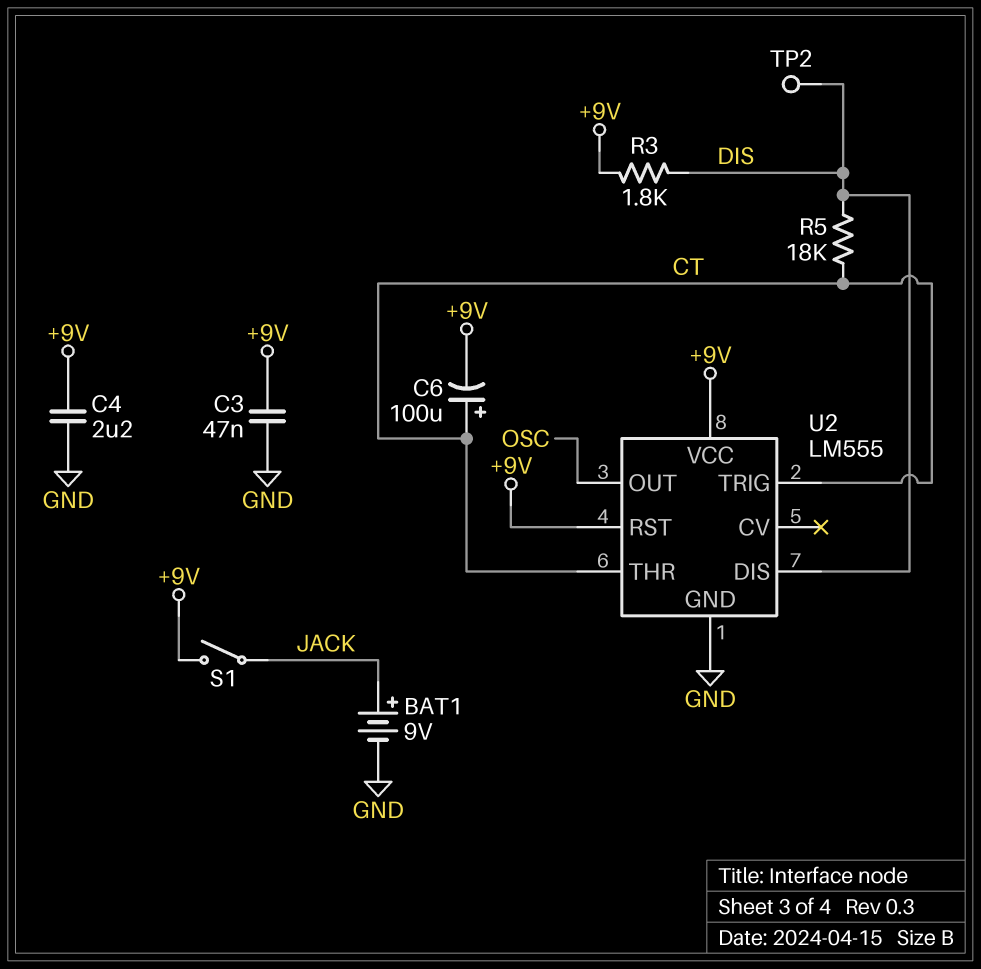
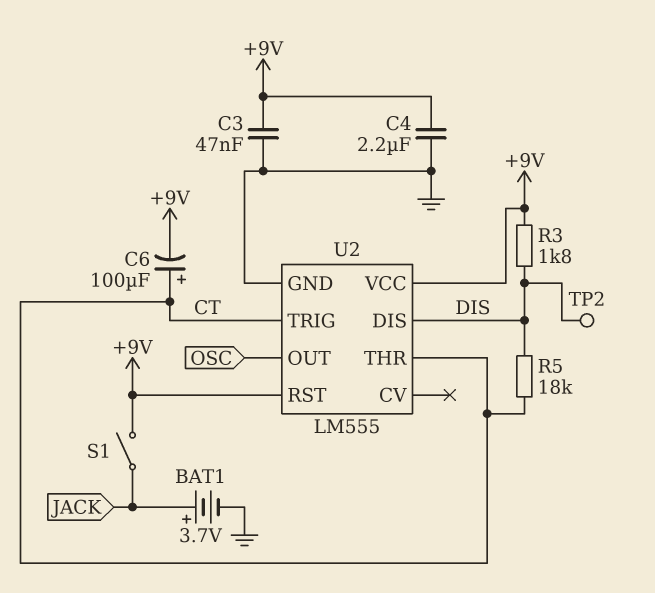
BAT1: 9V (plus JACK, minus GND) -> 3.7V (plus JACK, minus GND)

